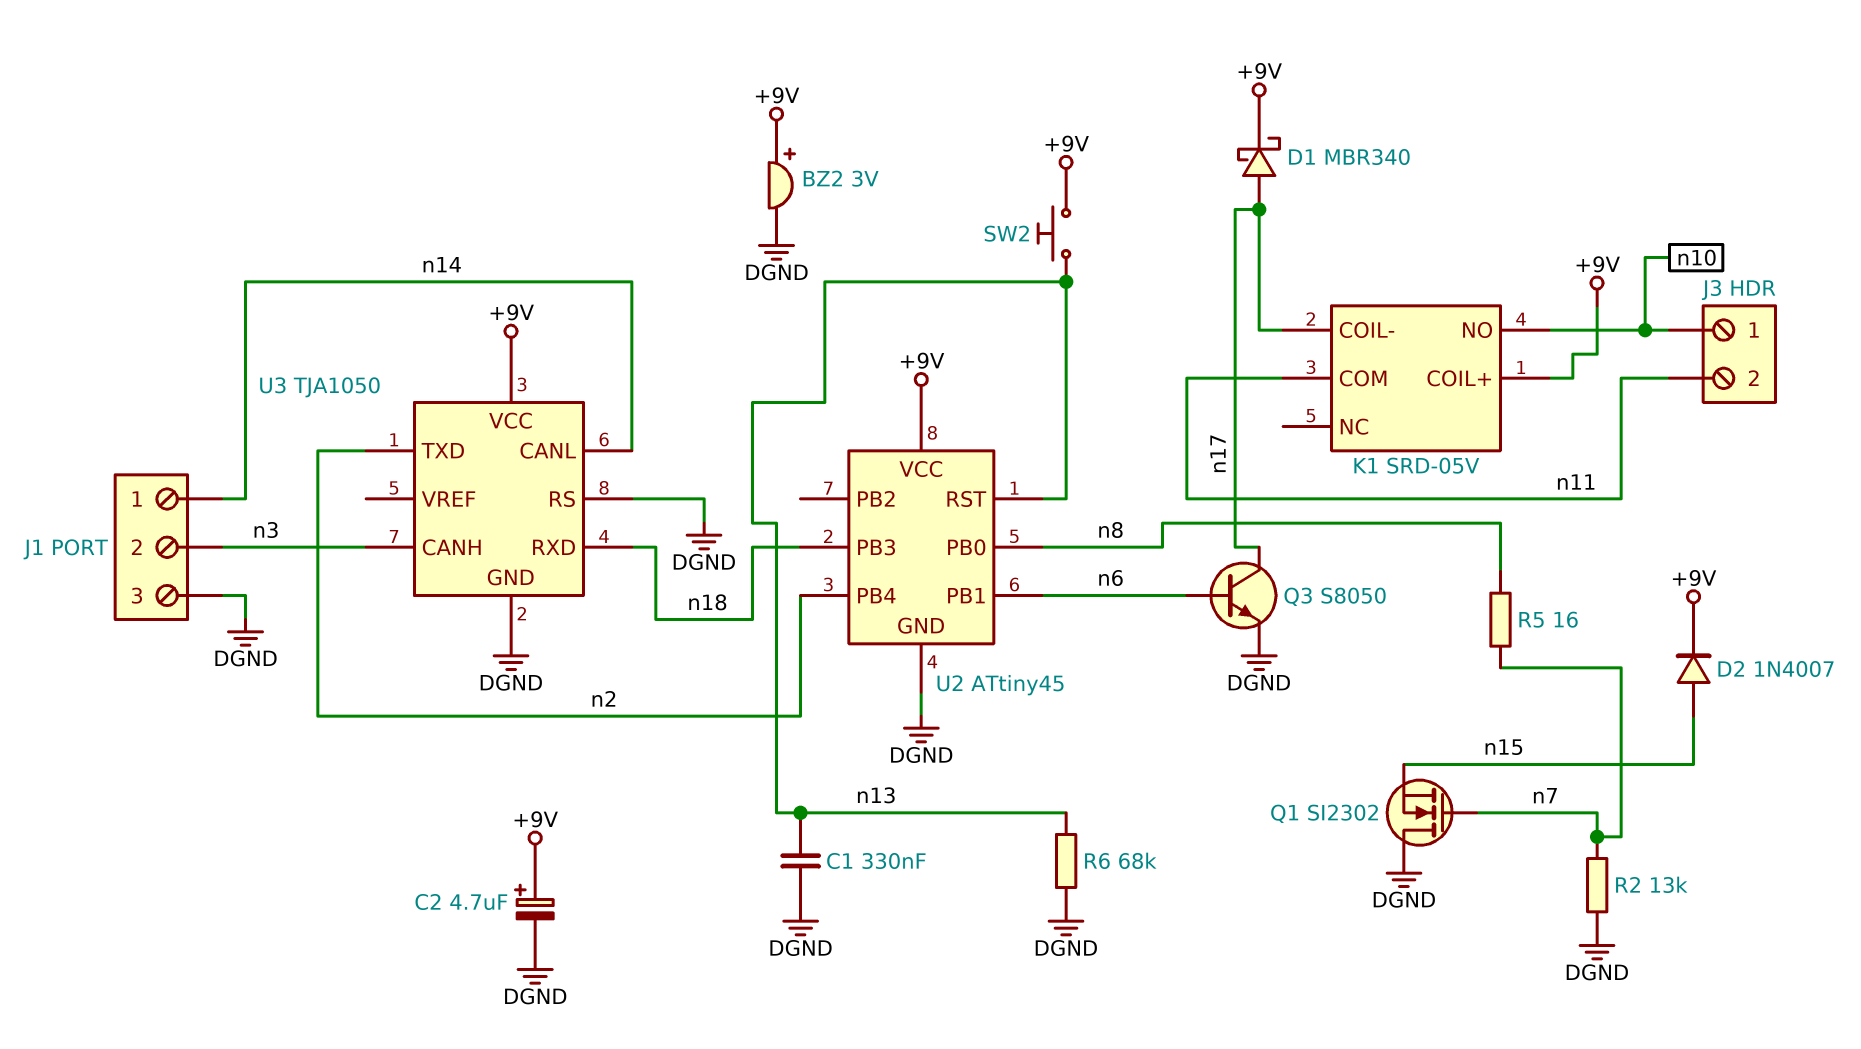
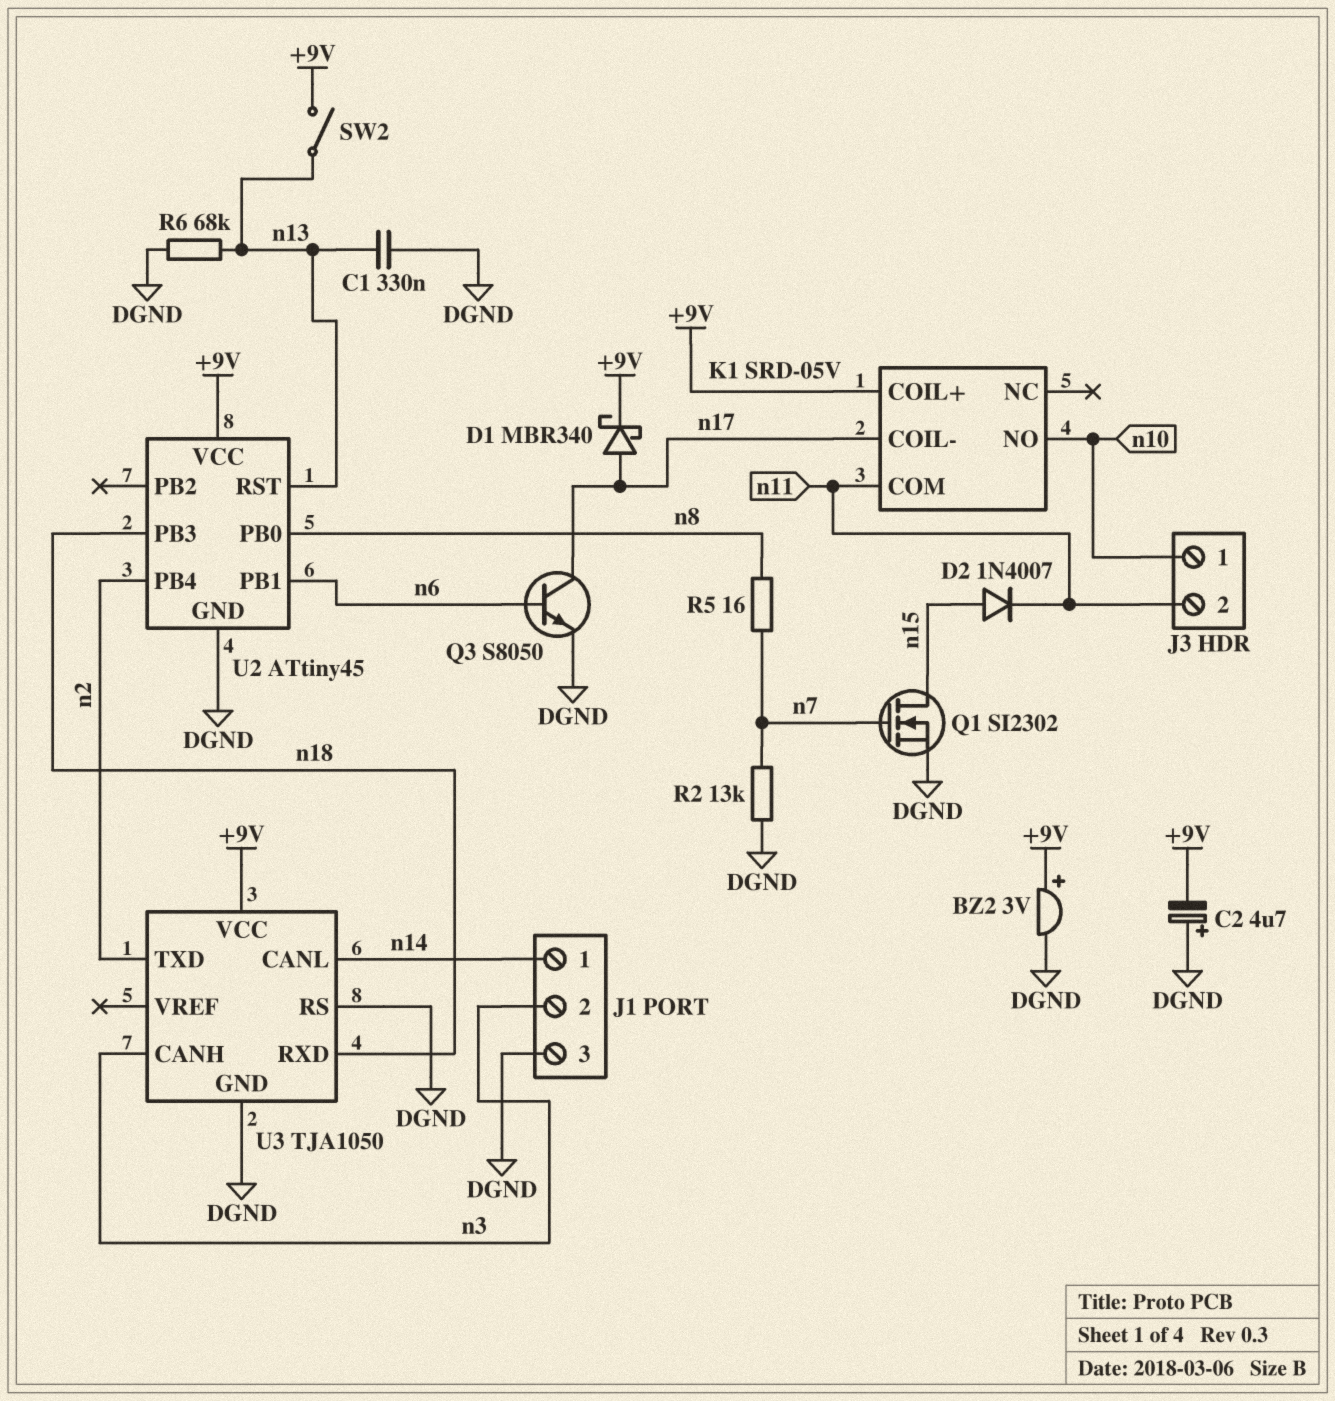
C2: 4.7uF (plus +9V, minus DGND) -> 4.7uF (plus DGND, minus +9V)
D2: diode 1N4007 (A n15, K +9V) -> diode 1N4007 (A n15, K n11)
Q1: NMOS SI2302 (G n7, D DGND, S n15) -> NMOS SI2302 (G n7, D n15, S DGND)
SW2: button (+9V, n13) -> switch (+9V, n13)

